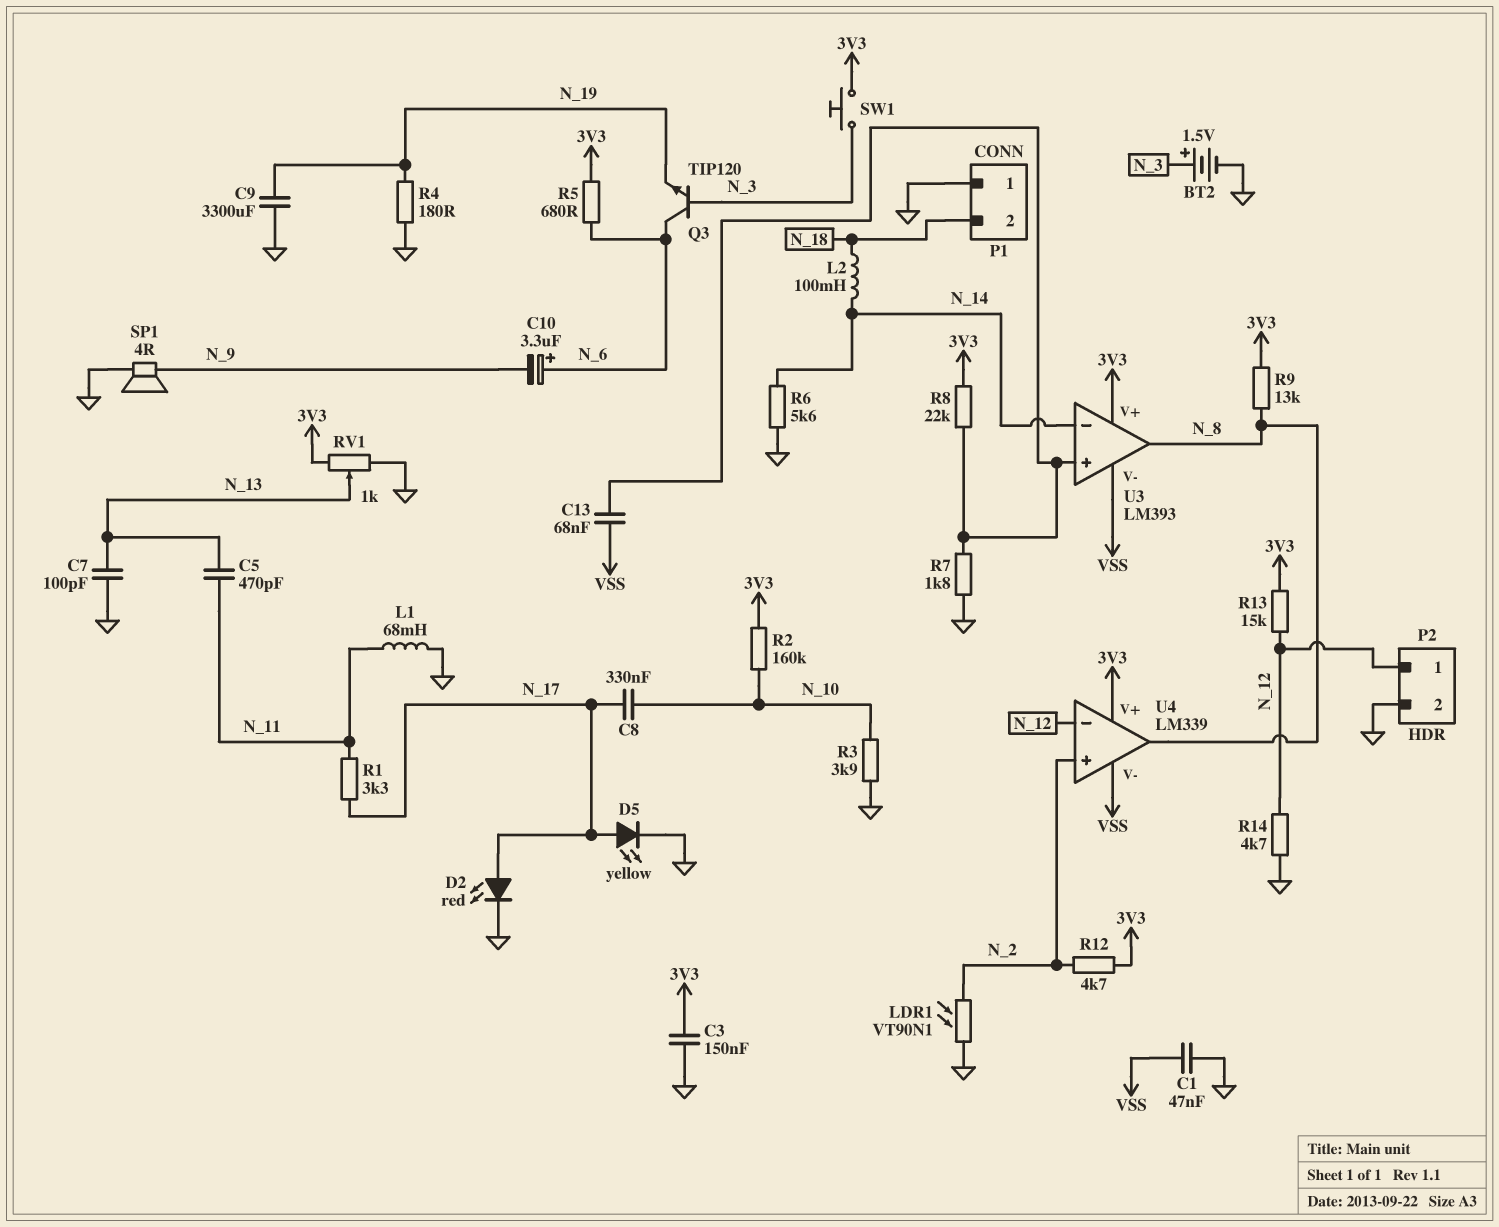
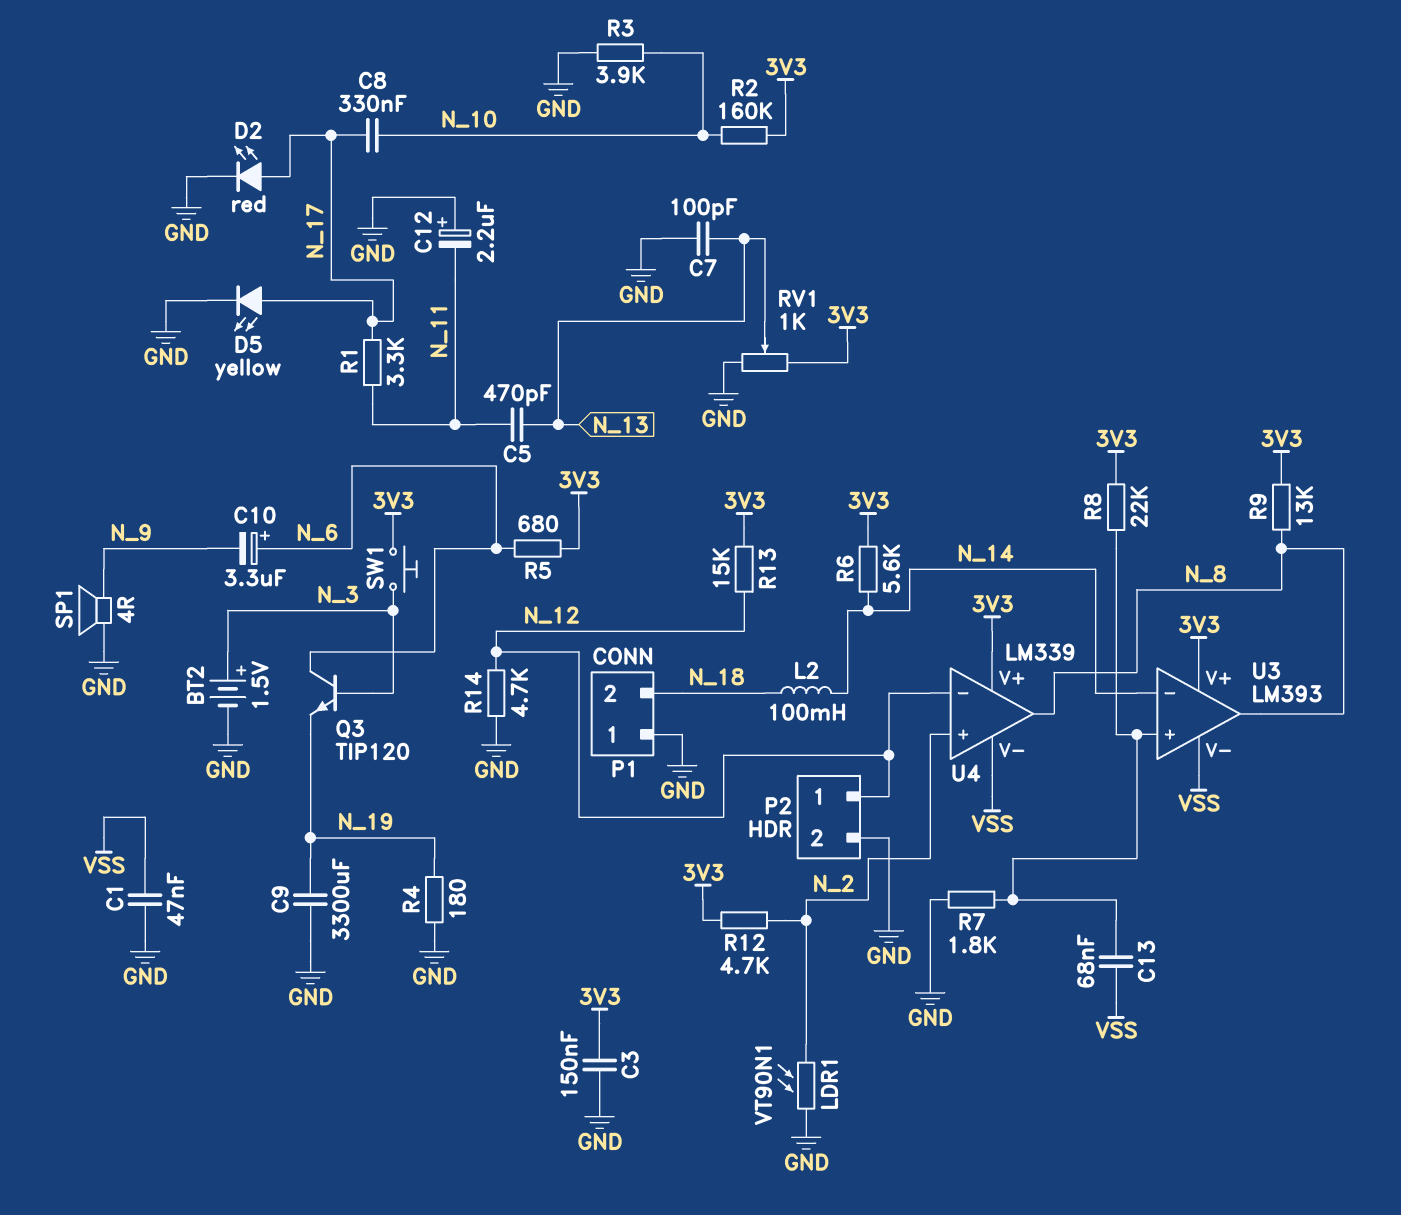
C12: none -> 2.2uF (plus GND, minus N_11)
L1: 68mH (GND, N_11) -> none
R6: 5.6k (GND, N_14) -> 5.6k (3V3, N_14)

